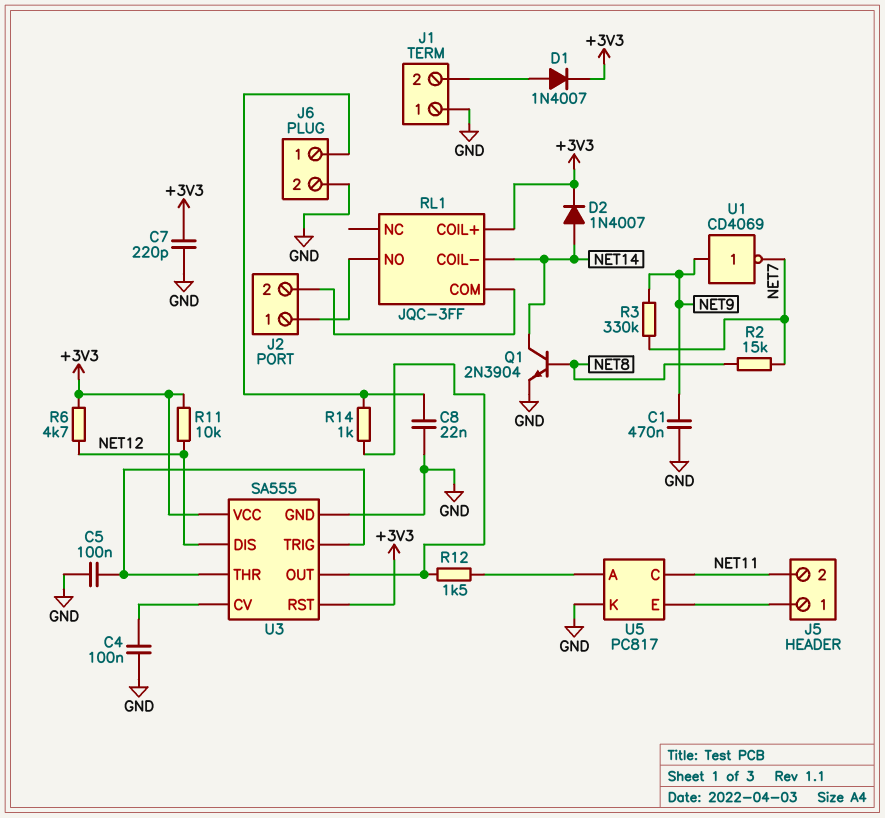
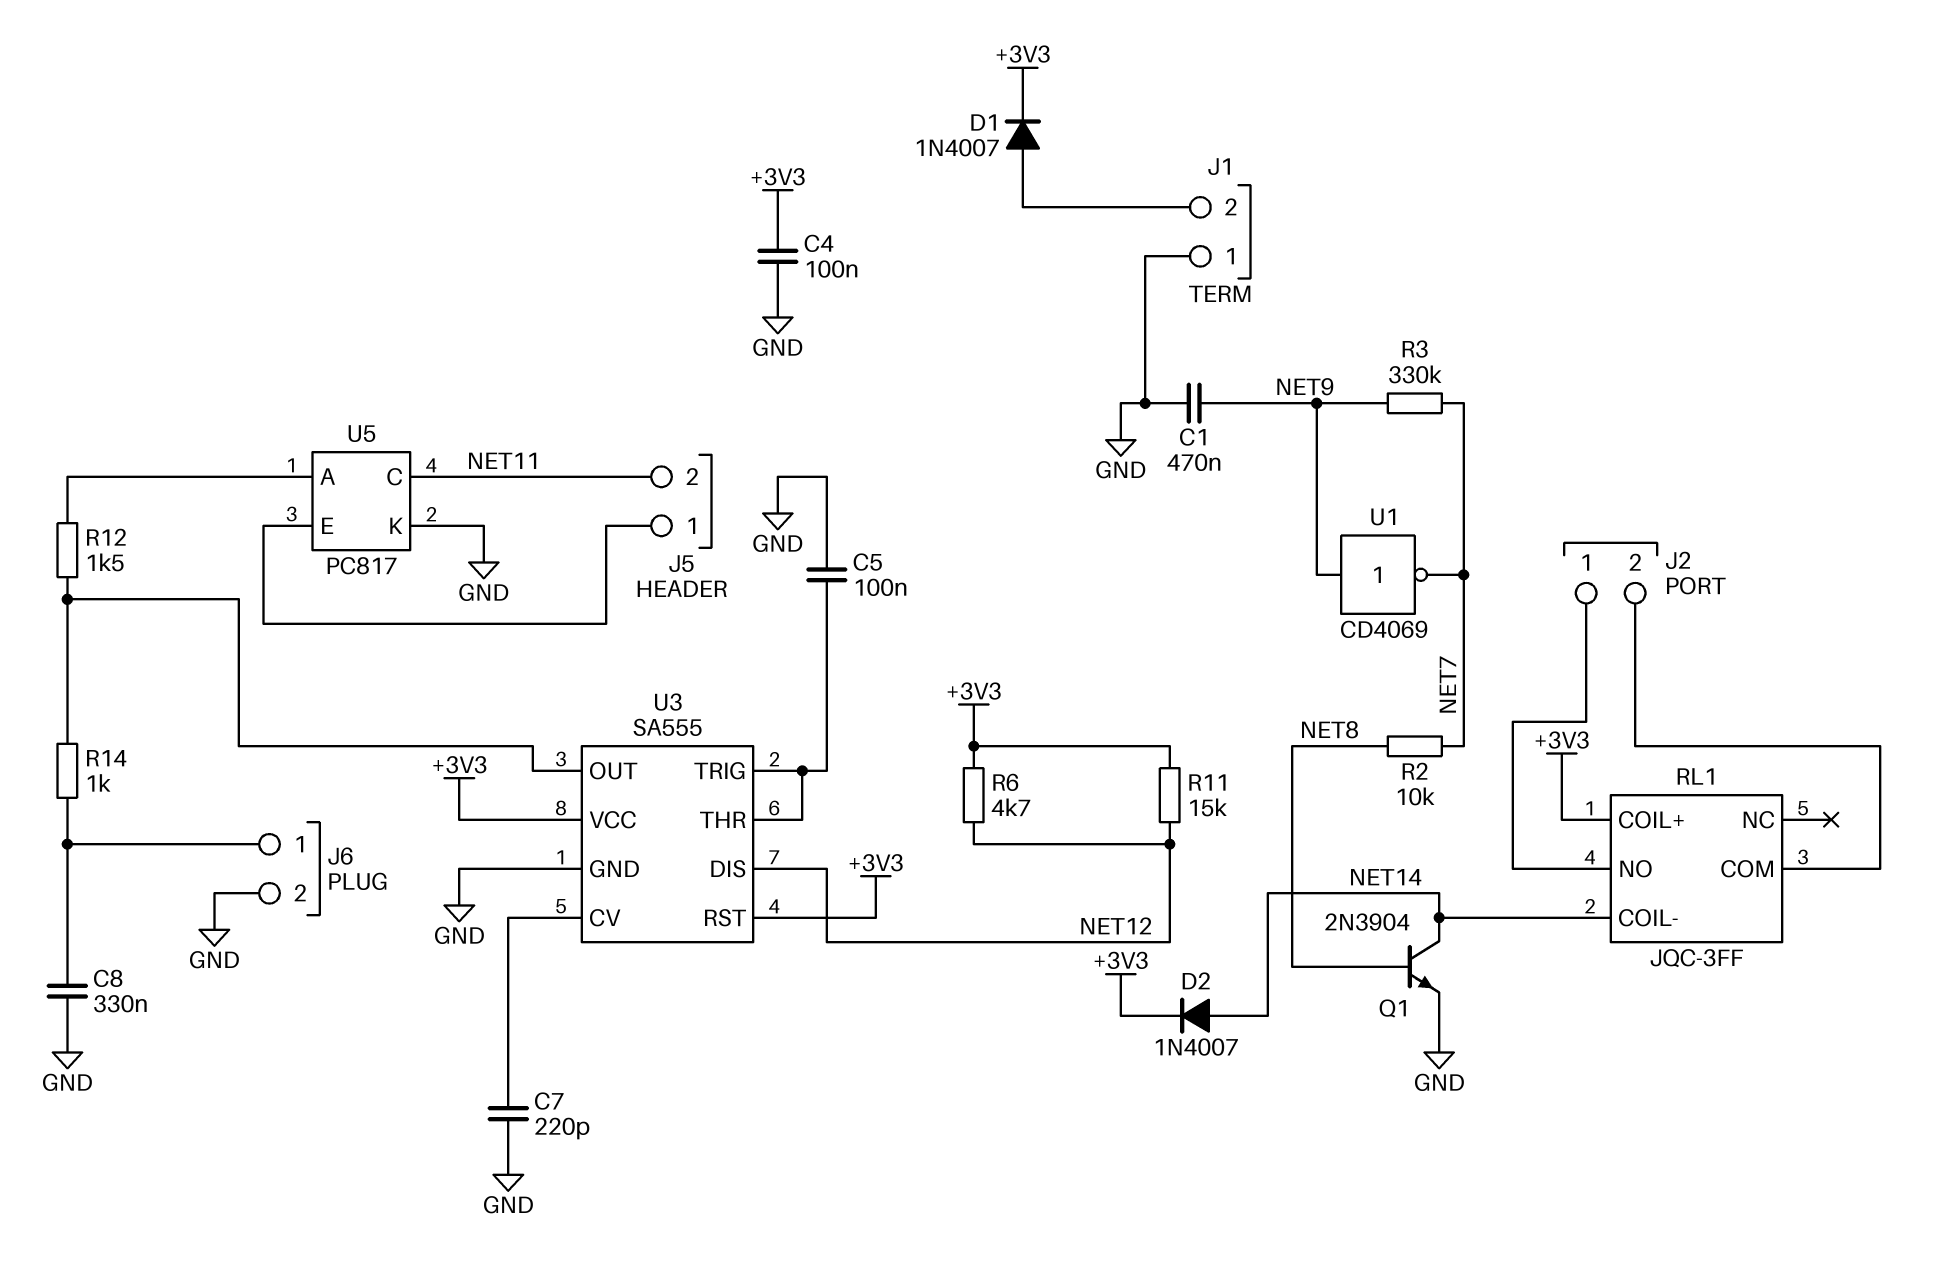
C4: 100nF (GND, U3/CV) -> 100nF (+3V3, GND)
C7: 220pF (+3V3, GND) -> 220pF (GND, U3/CV)
C8: 22nF (GND, J6/1) -> 330nF (GND, J6/1)
R2: 15k (NET7, NET8) -> 10k (NET7, NET8)
R11: 10k (+3V3, NET12) -> 15k (+3V3, NET12)

